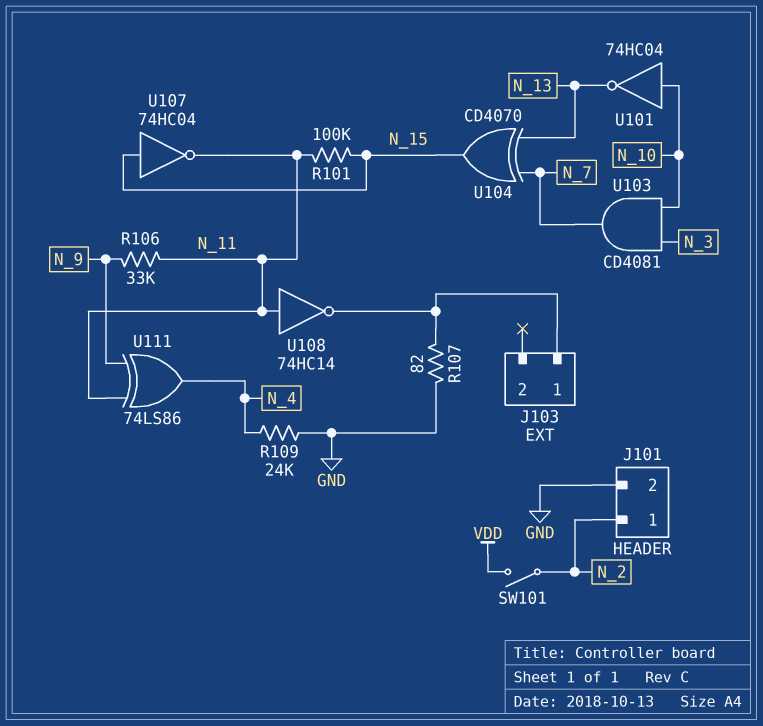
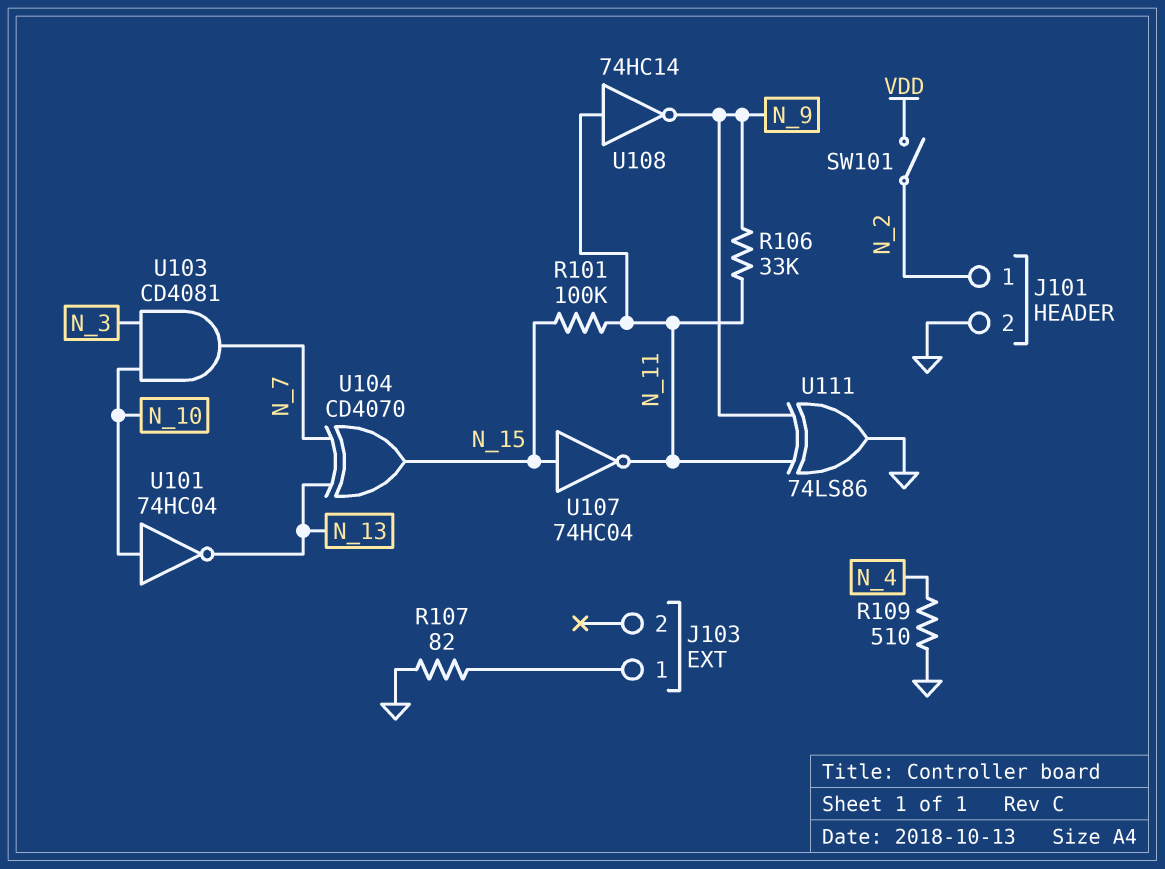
R109: 24k (GND, N_4) -> 510 (GND, N_4)
U108: NOT 74HC14 (in N_11, out J103/1) -> NOT 74HC14 (in N_11, out N_9)
U111: XOR 74LS86 (in N_9, in N_11, out N_4) -> XOR 74LS86 (in N_9, in N_11, out GND)

